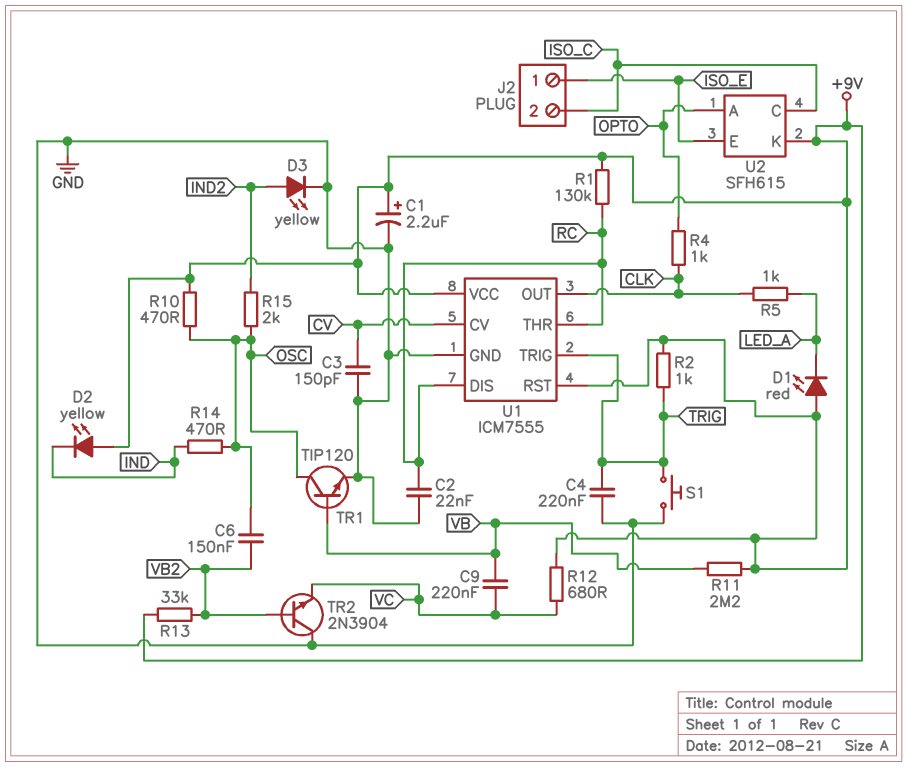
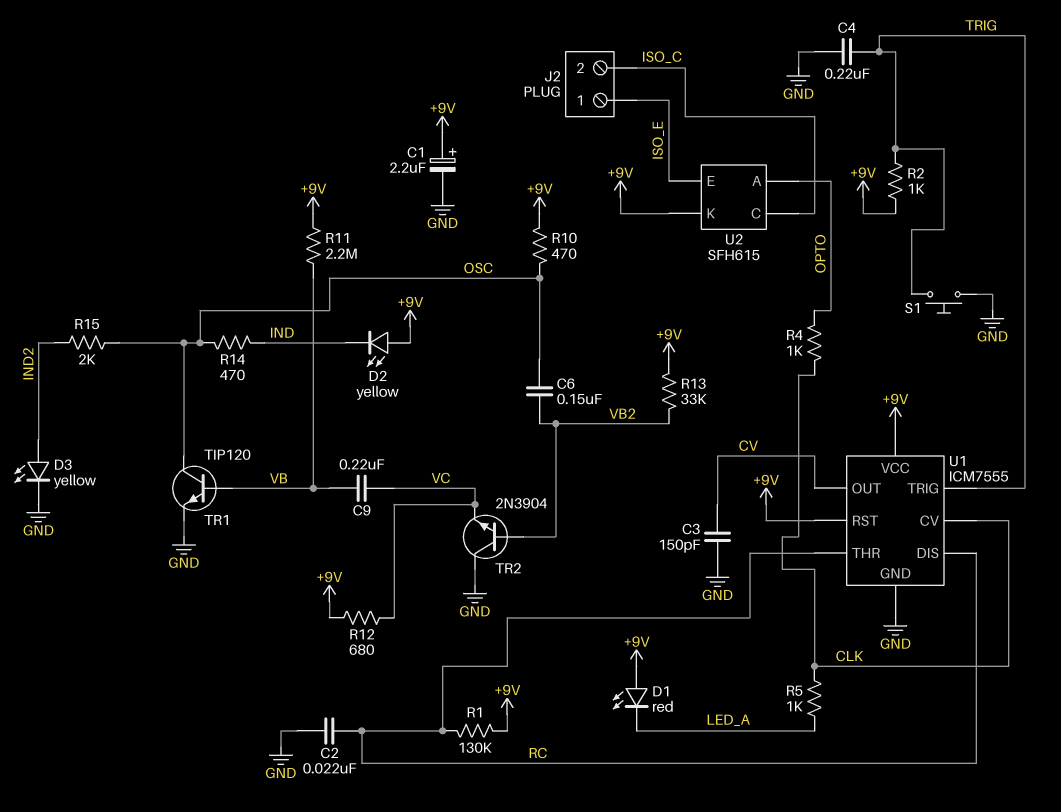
U1 pin CV: CV -> CLK
U1 pin OUT: CLK -> CV

